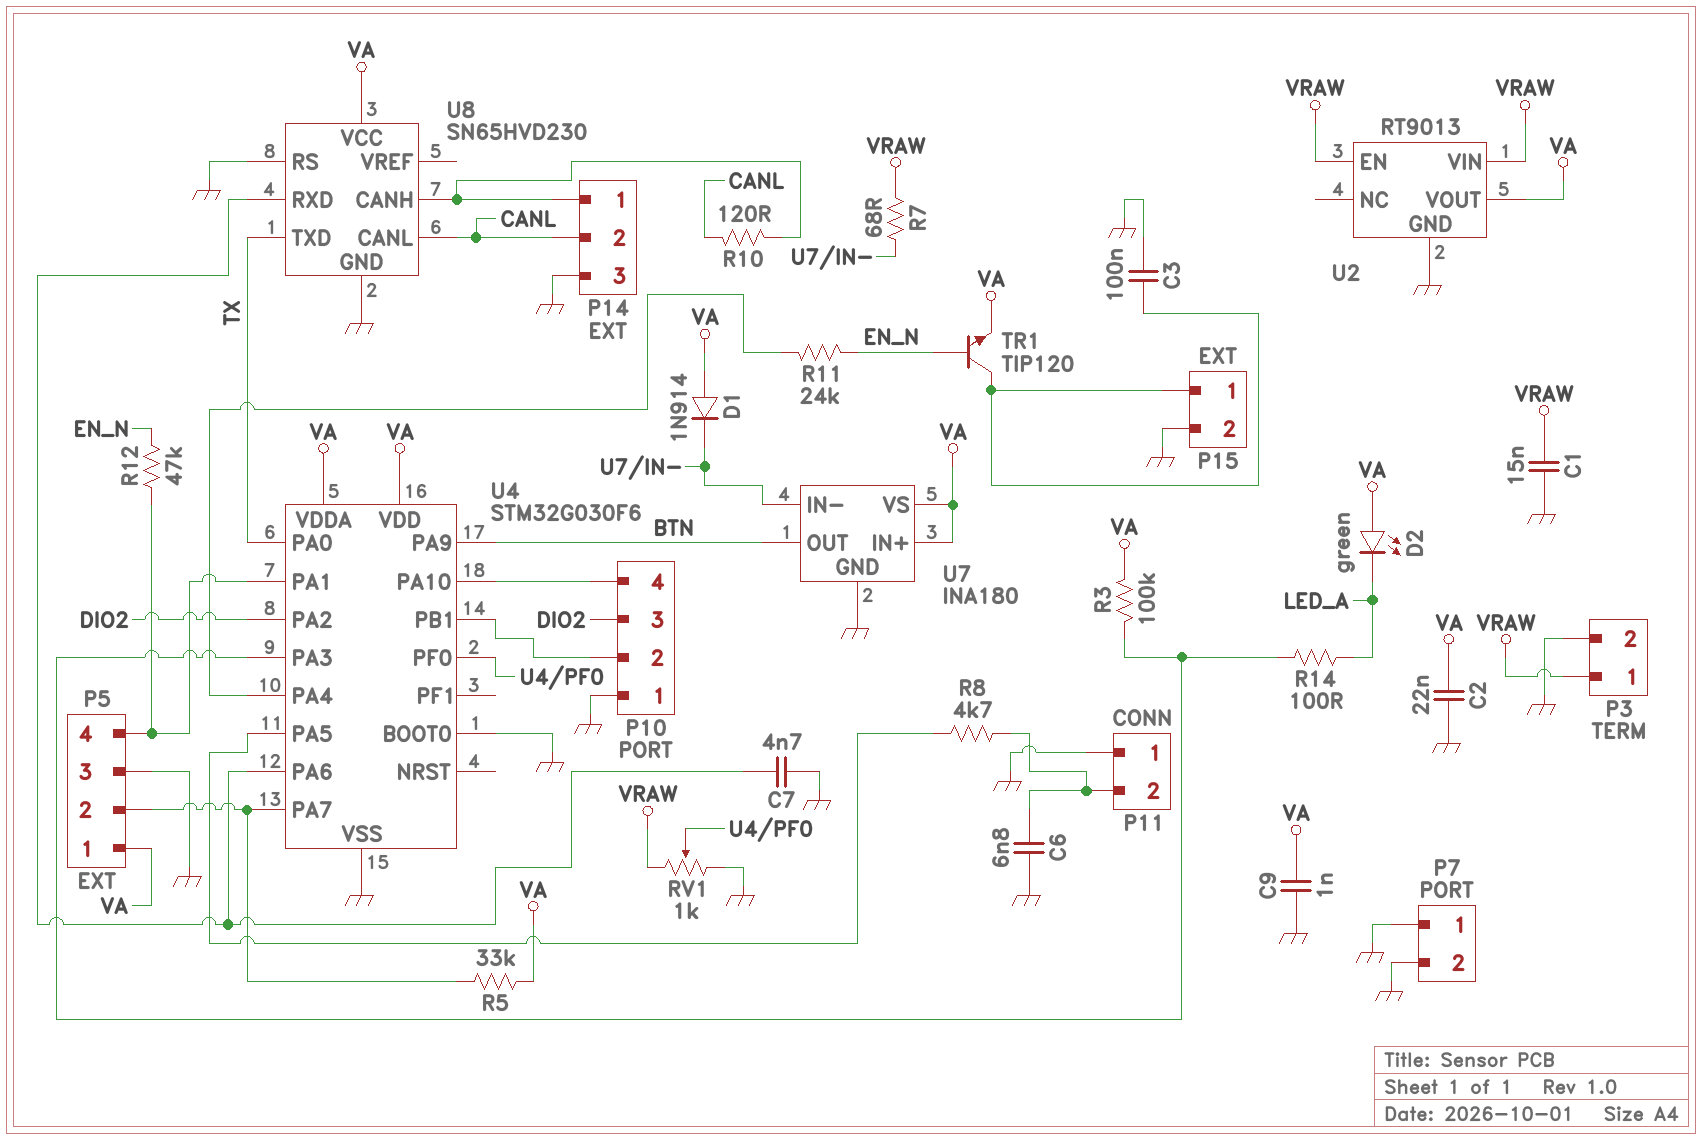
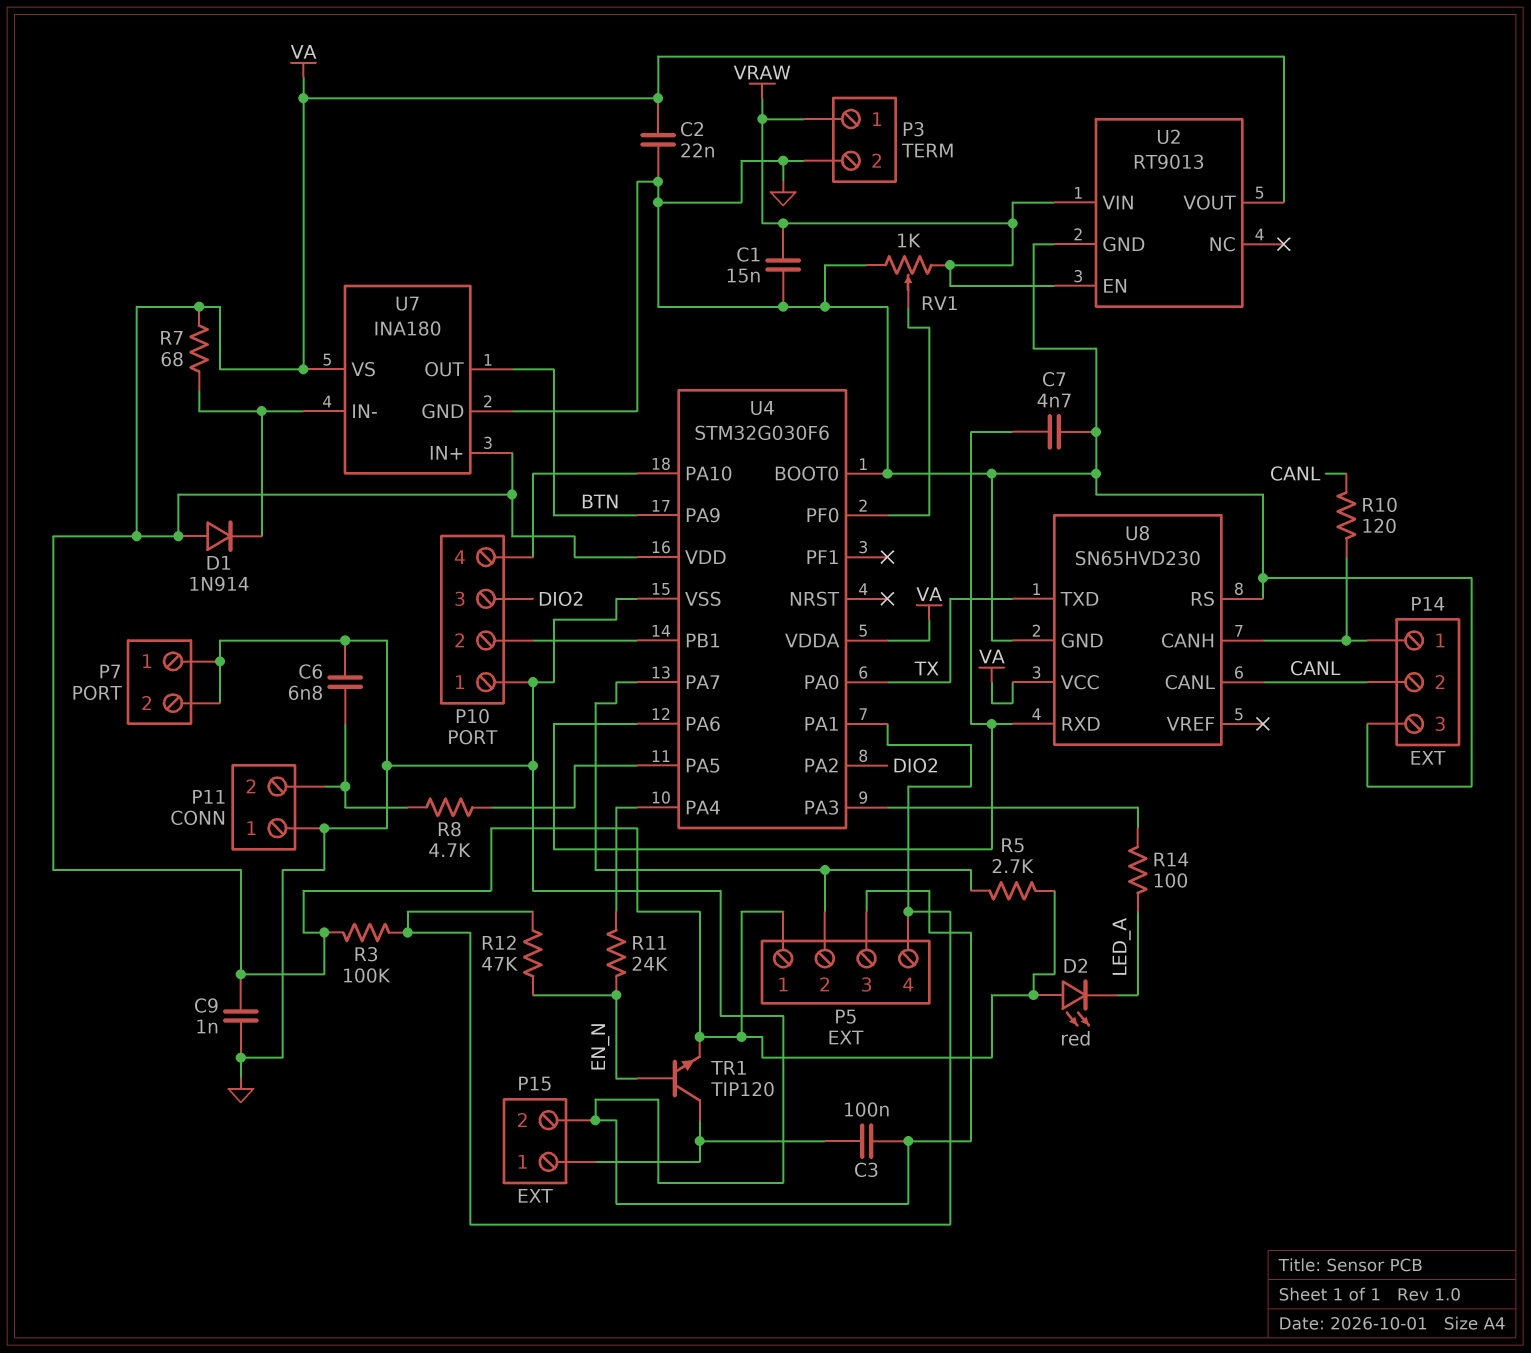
D2: LED green (A VA, K LED_A) -> LED red (A VA, K LED_A)
R3: 100k (U4/PA3, VA) -> 100k (P5/4, VA)
R5: 33k (P5/2, VA) -> 2.7k (P5/2, VA)
R7: 68 (U7/IN-, VRAW) -> 68 (U7/IN-, VA)

